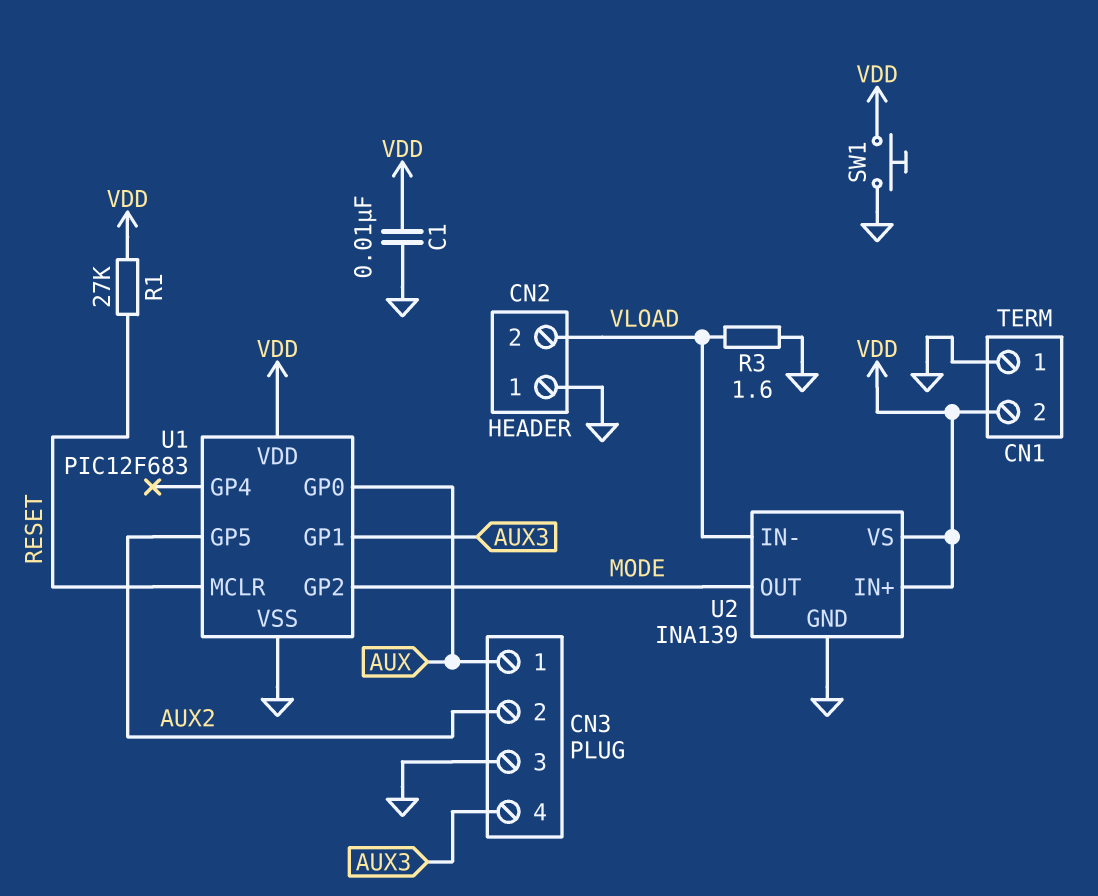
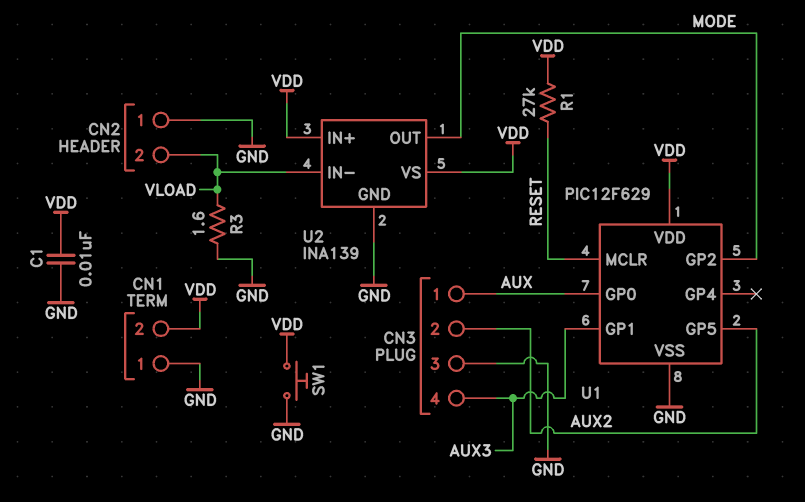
U1: PIC12F683 -> PIC12F629

